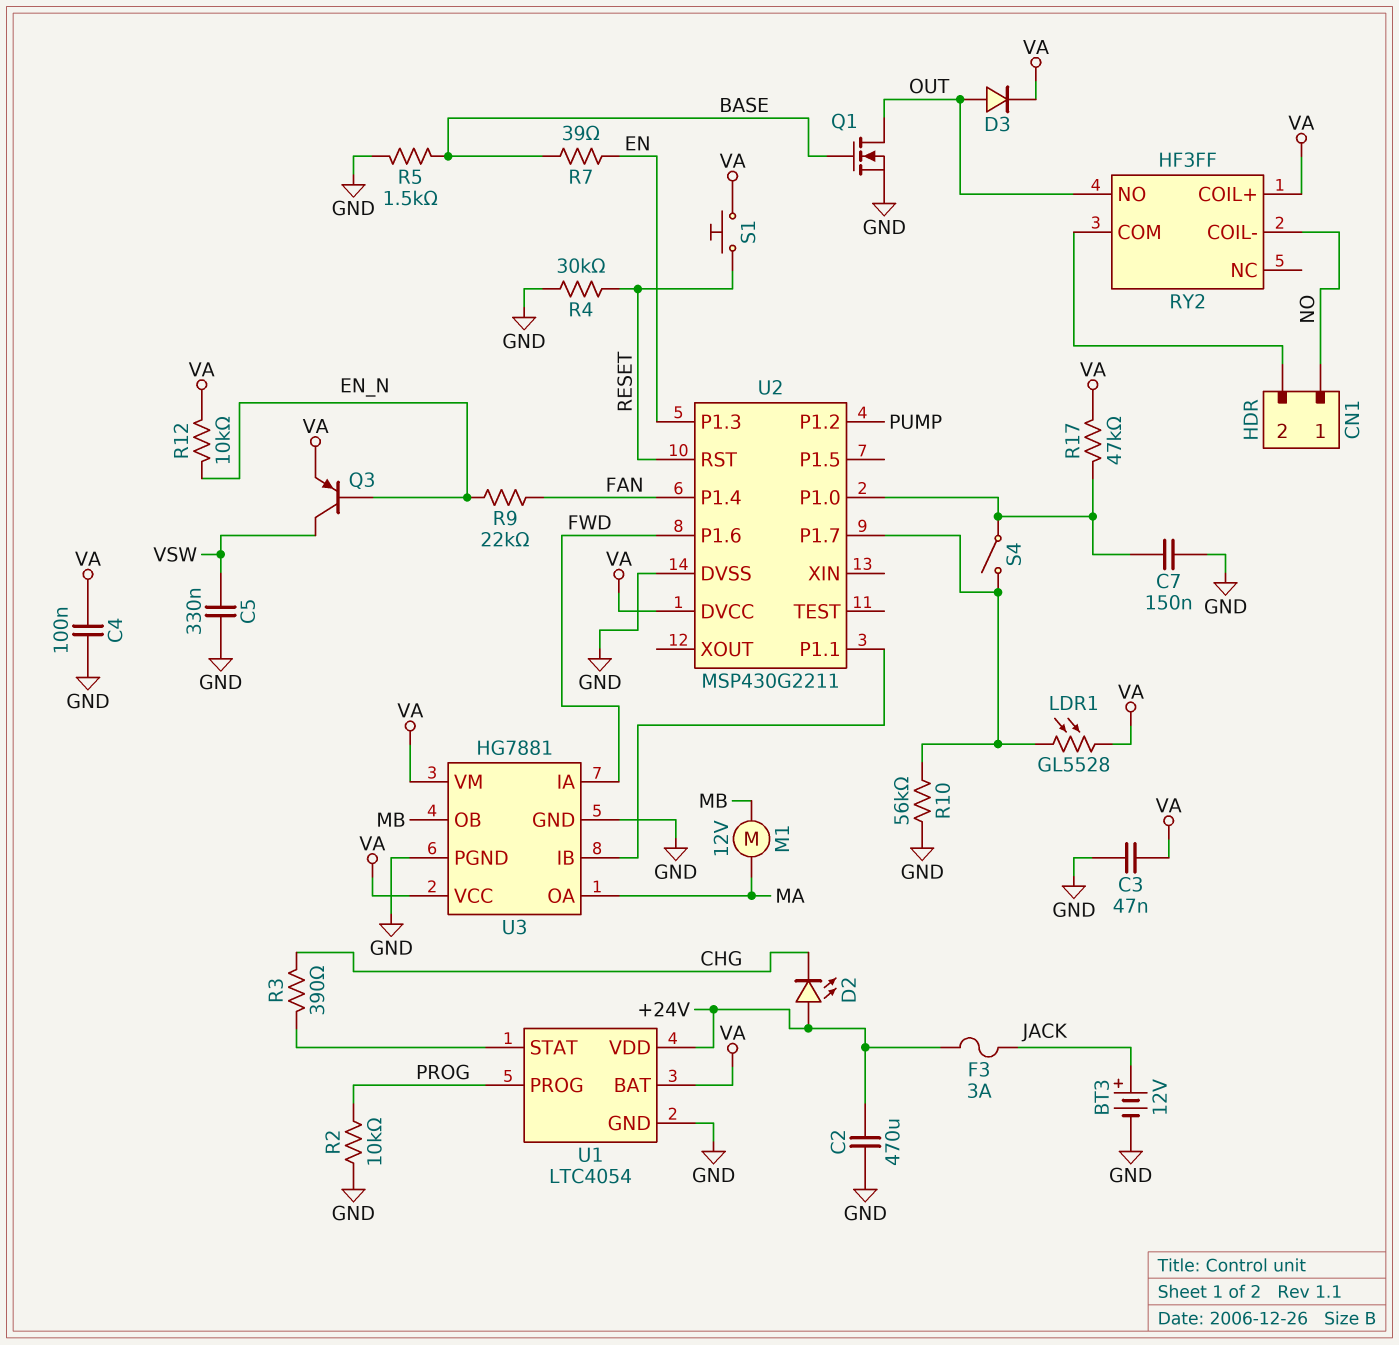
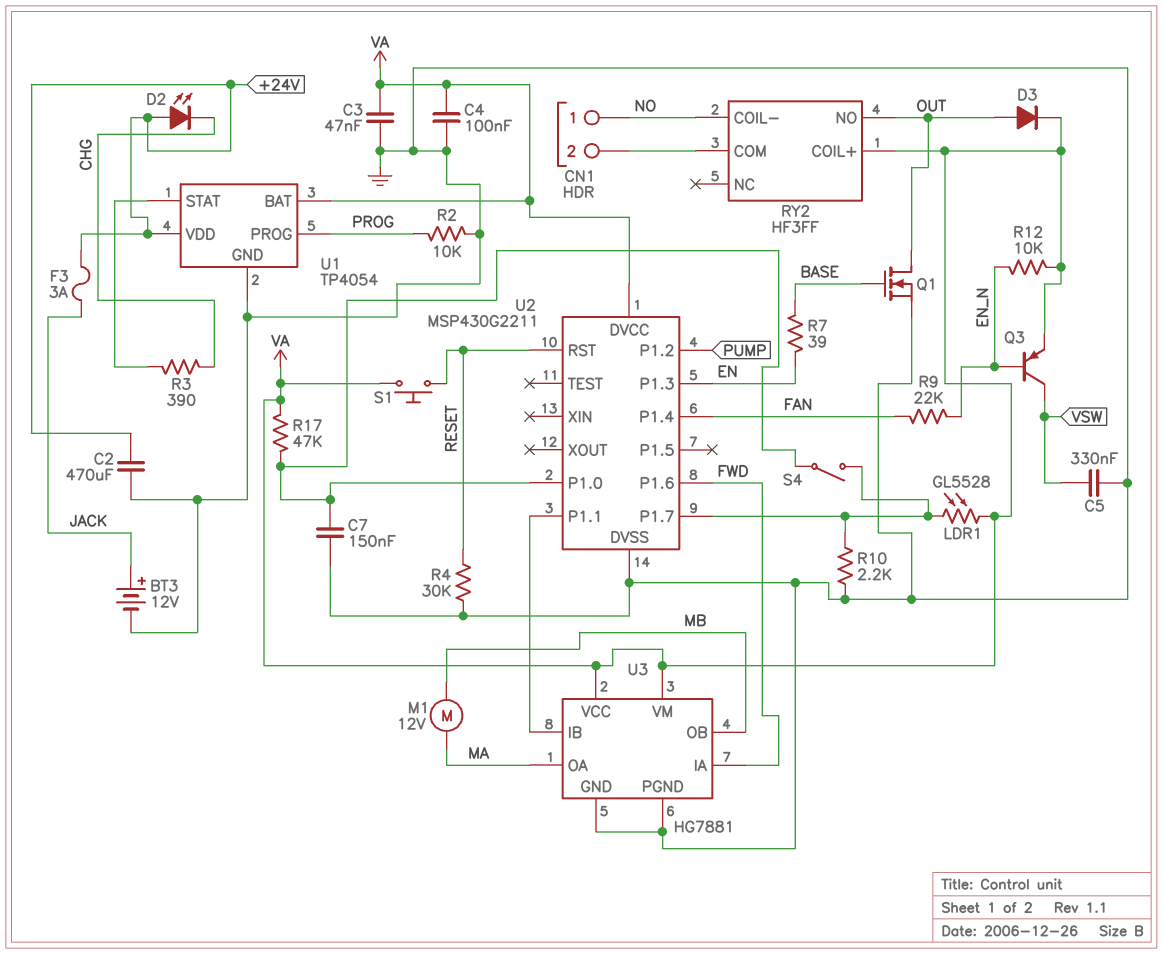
R5: 1.5k (BASE, GND) -> none
R10: 56k (GND, U2/P1.7) -> 2.2k (GND, U2/P1.7)
U1: LTC4054 -> TP4054

